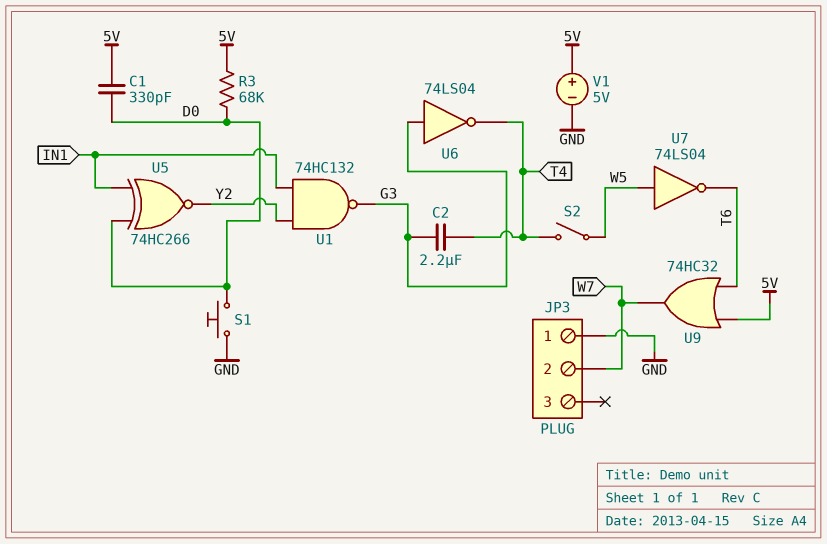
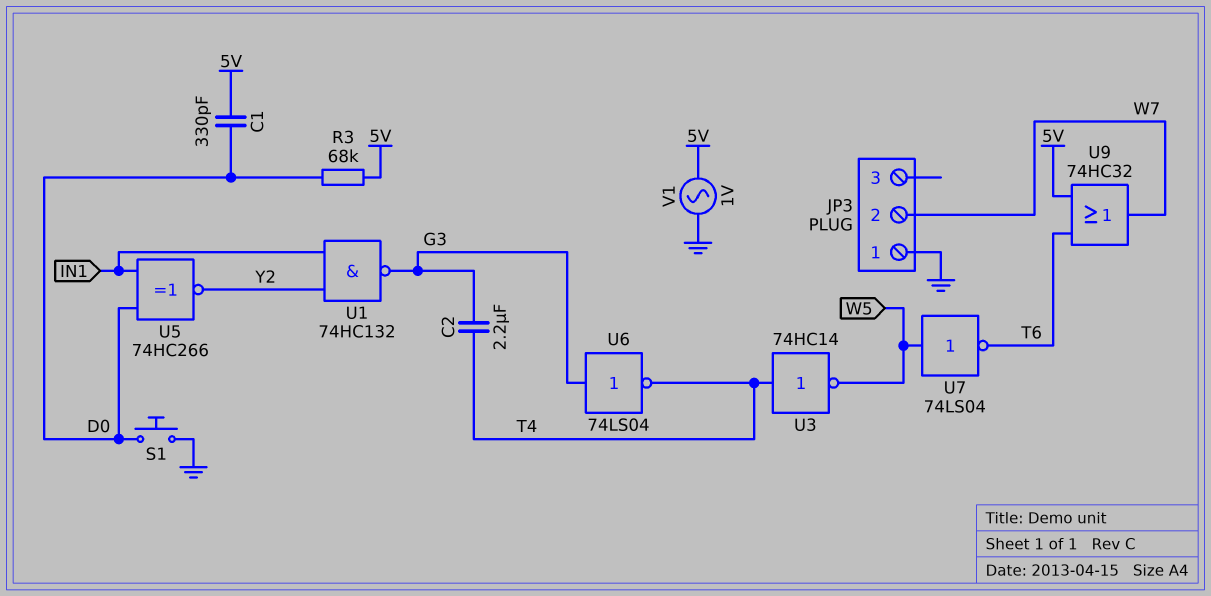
S2: switch (T4, W5) -> none
U3: none -> NOT 74HC14 (in T4, out W5)
V1: 5V (plus 5V, minus GND) -> AC 1V (5V, GND)

